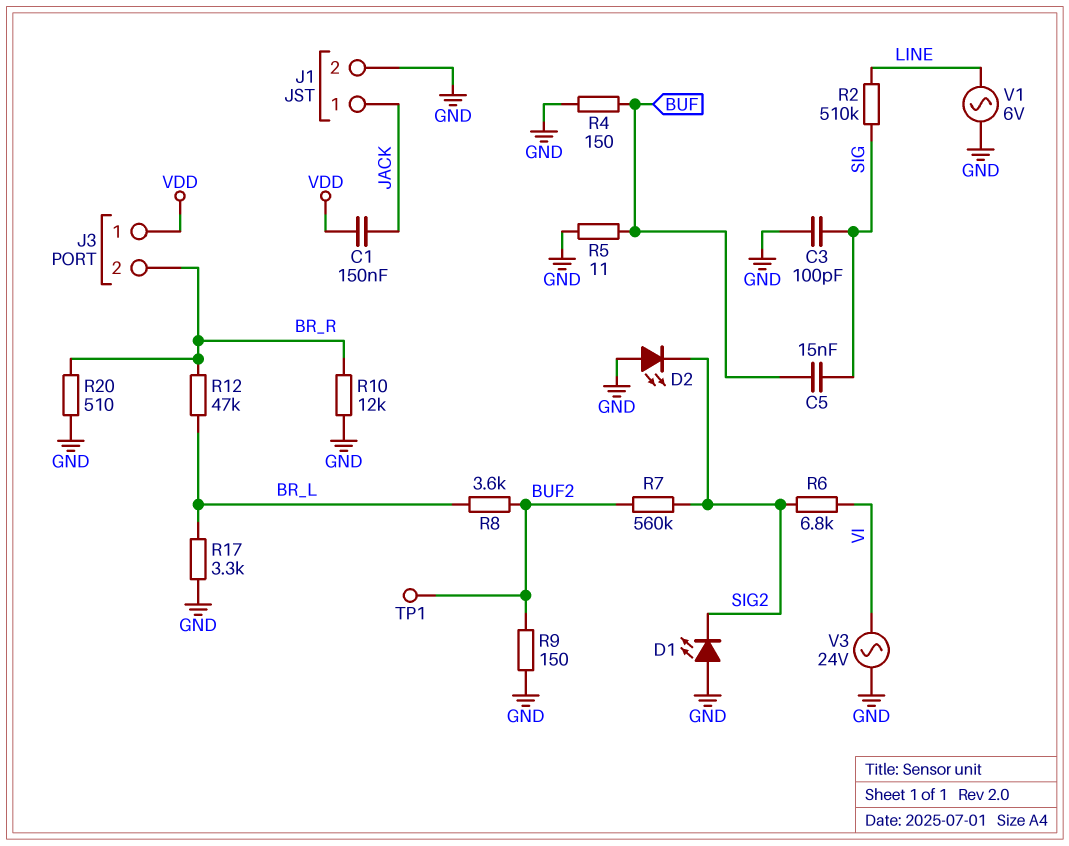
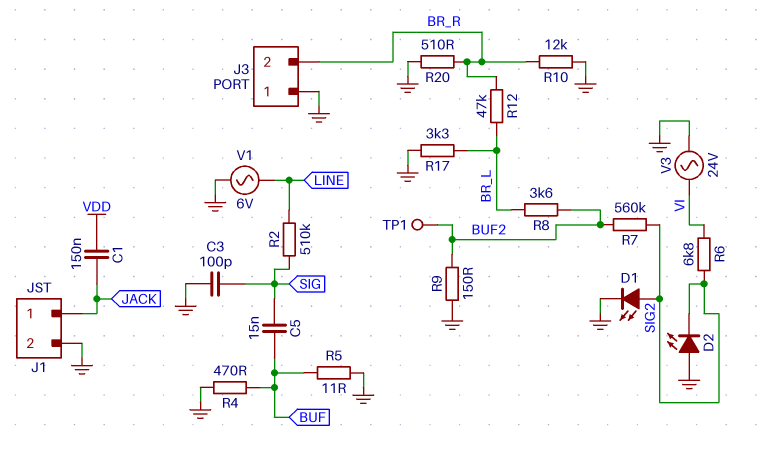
D1: LED (A GND, K SIG2) -> LED (A SIG2, K GND)
J3 pin 1: VDD -> GND
R4: 150 (BUF, GND) -> 470 (BUF, GND)

